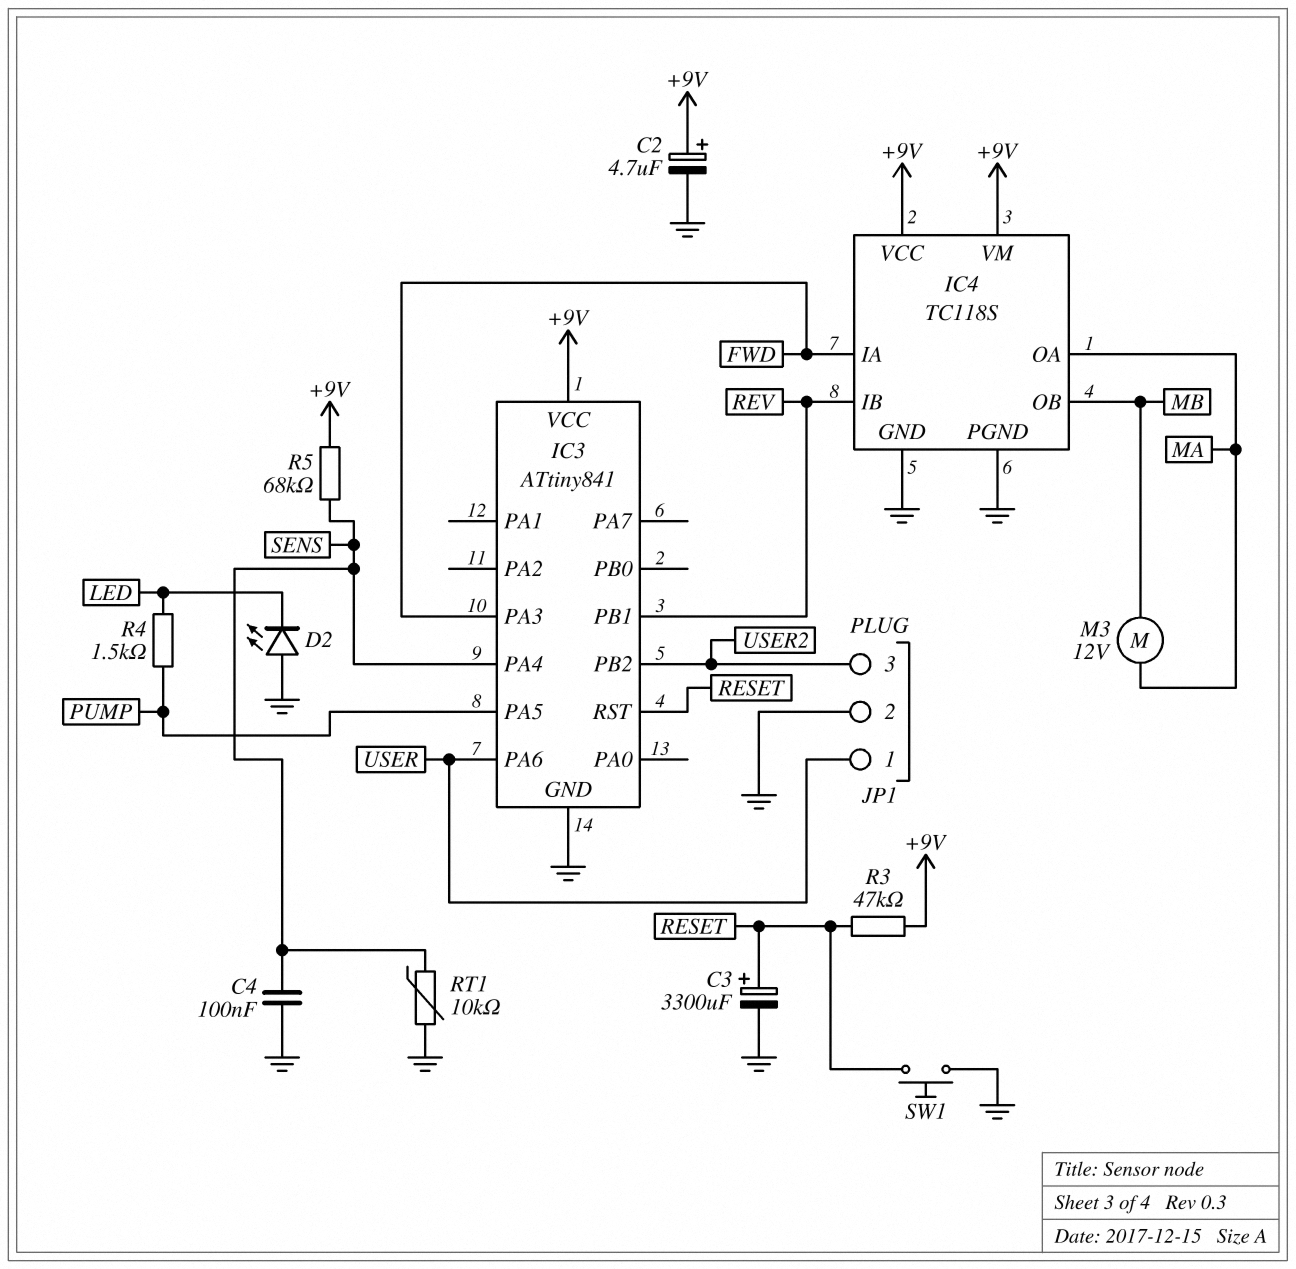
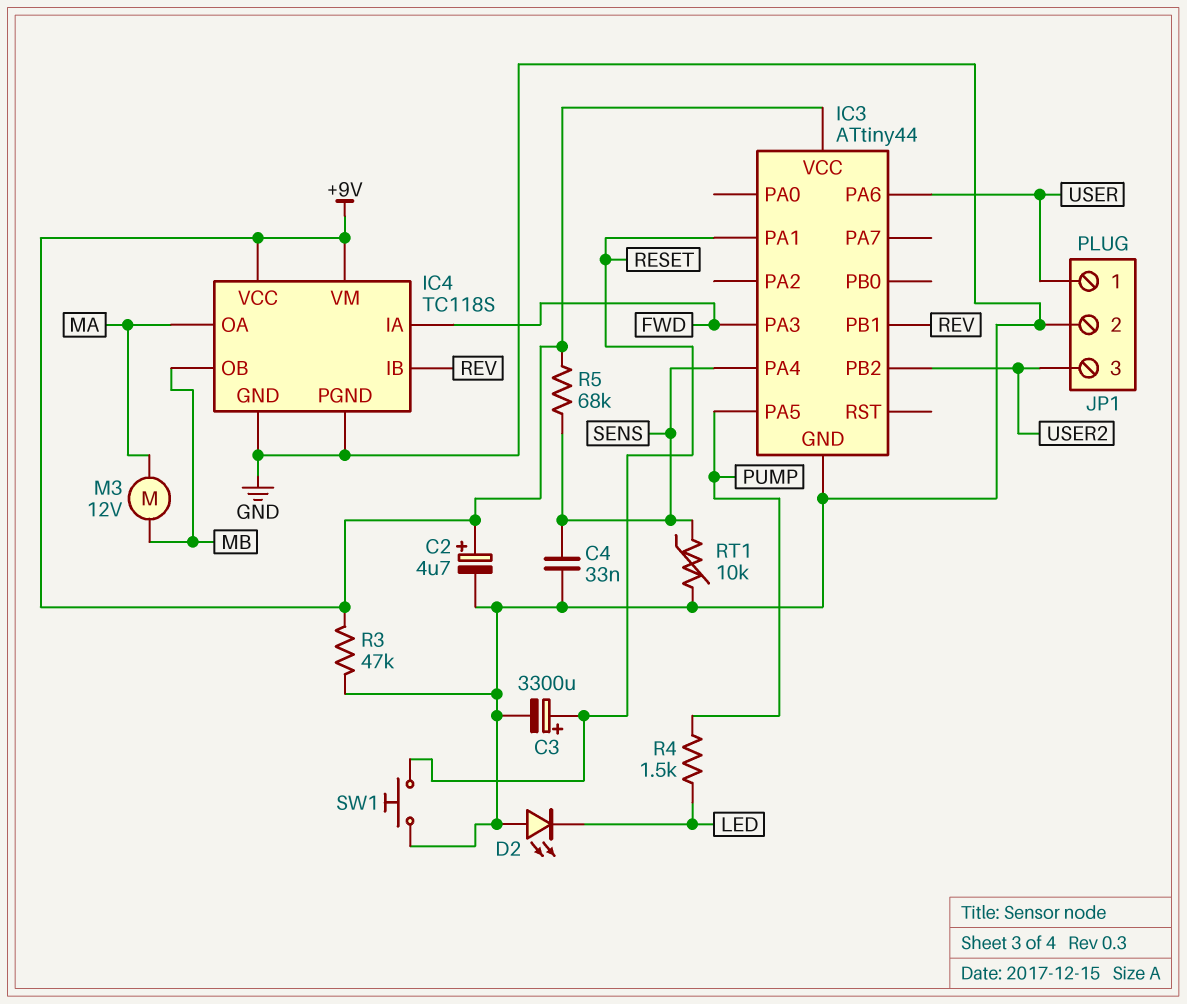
C4: 100nF (GND, SENS) -> 33nF (GND, SENS)
IC3: ATtiny841 -> ATtiny44
IC3 pin PA1: none -> RESET
IC3 pin RST: RESET -> none
R3: 47k (+9V, RESET) -> 47k (+9V, GND)

